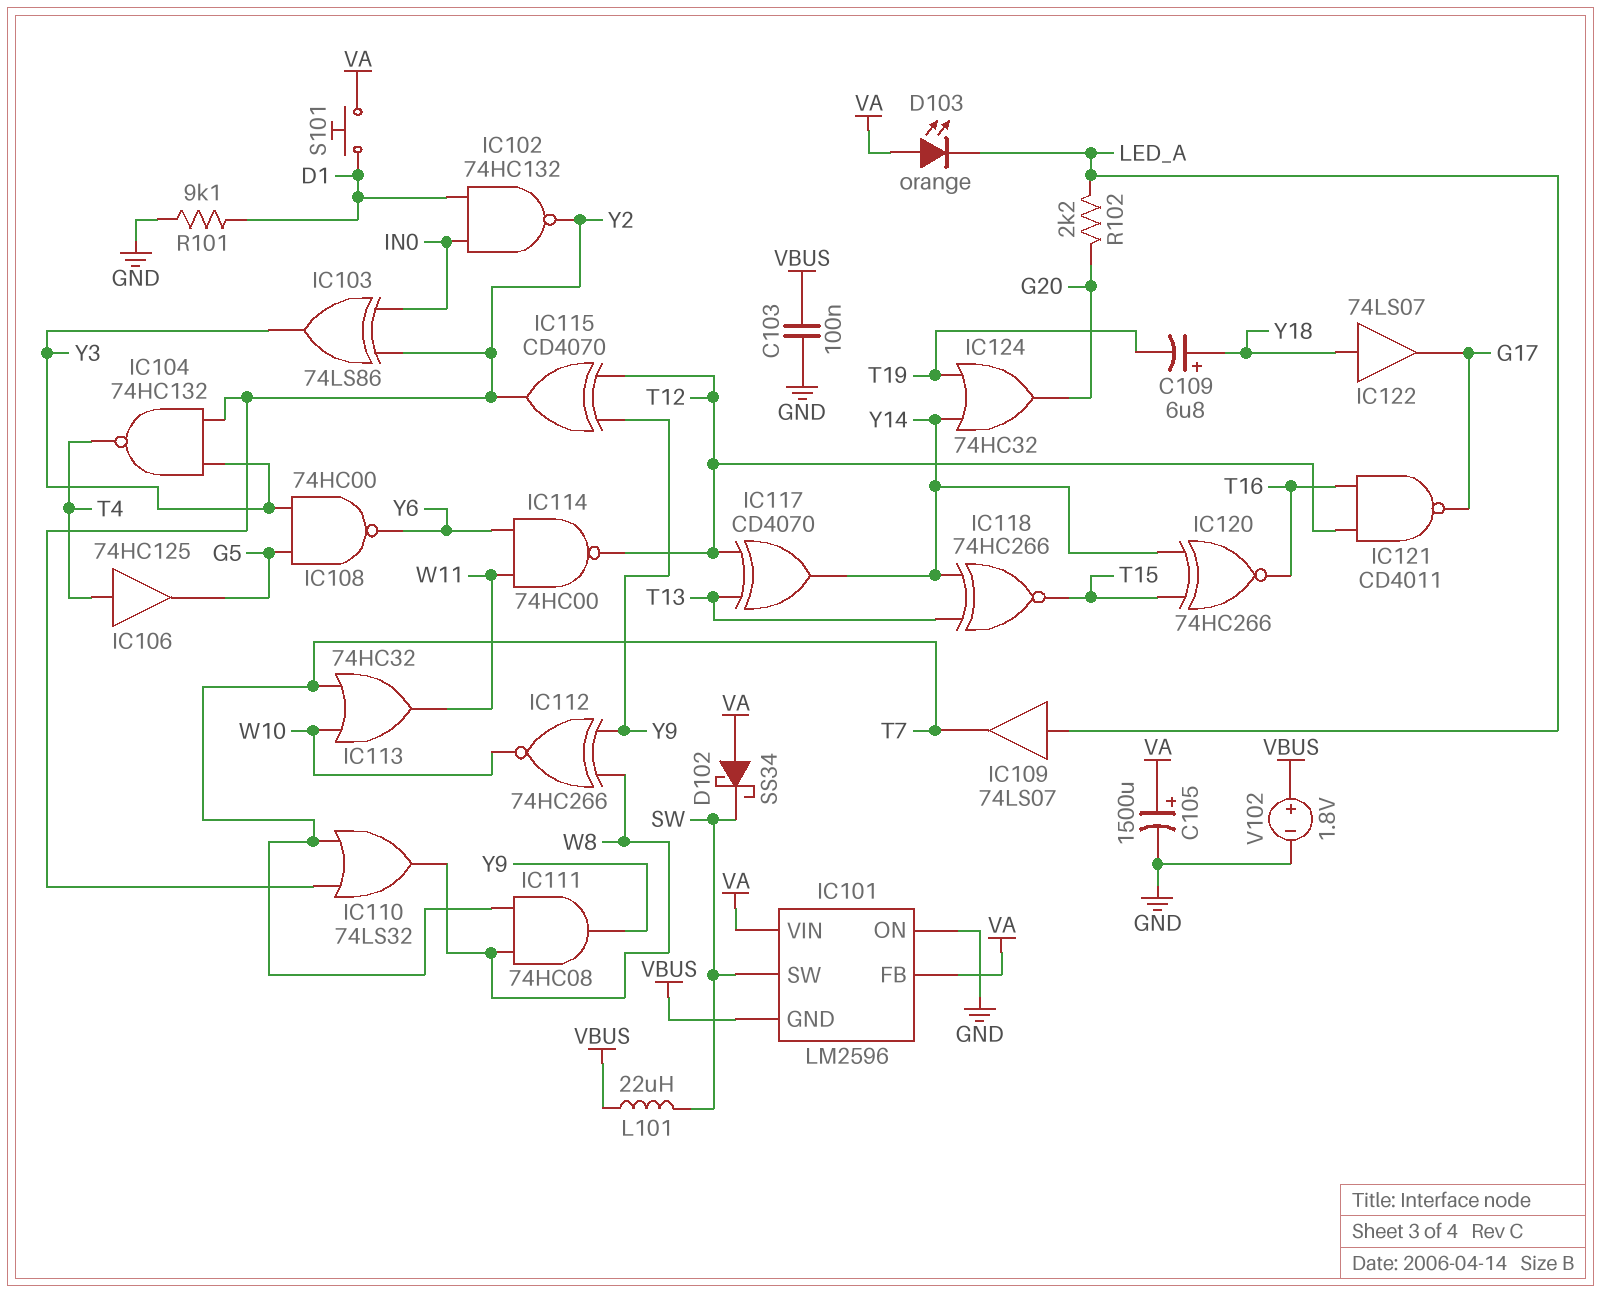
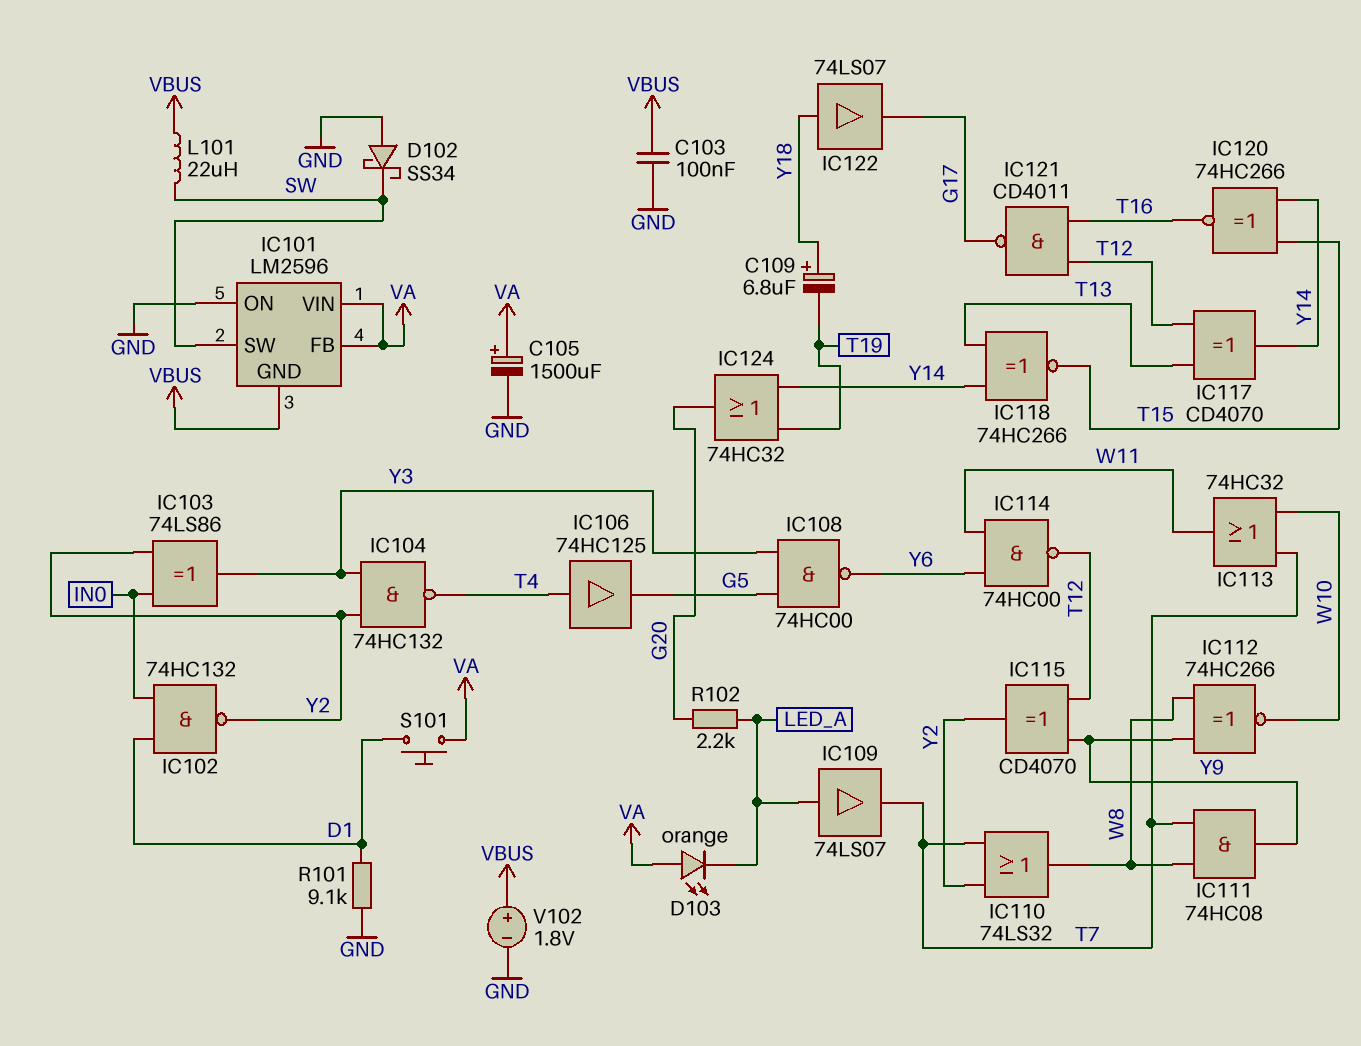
D102: schottky SS34 (A VA, K SW) -> schottky SS34 (A GND, K SW)

